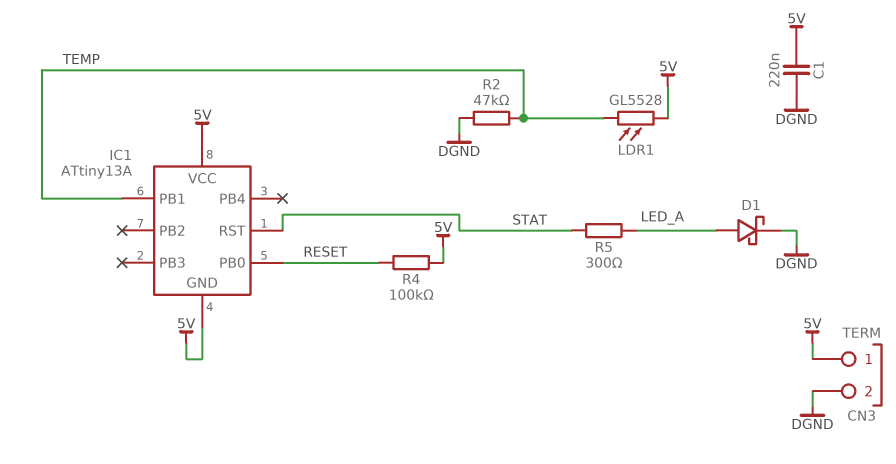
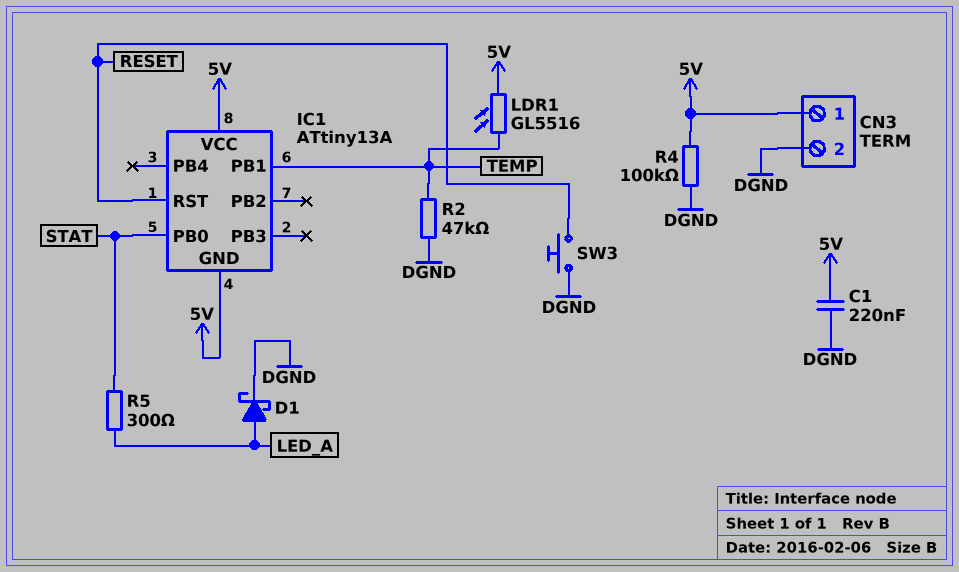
IC1 pin PB0: RESET -> STAT
IC1 pin RST: STAT -> RESET
LDR1: GL5528 (5V, TEMP) -> GL5516 (5V, TEMP)
R4: 100k (5V, RESET) -> 100k (5V, DGND)
SW3: none -> button (DGND, RESET)

